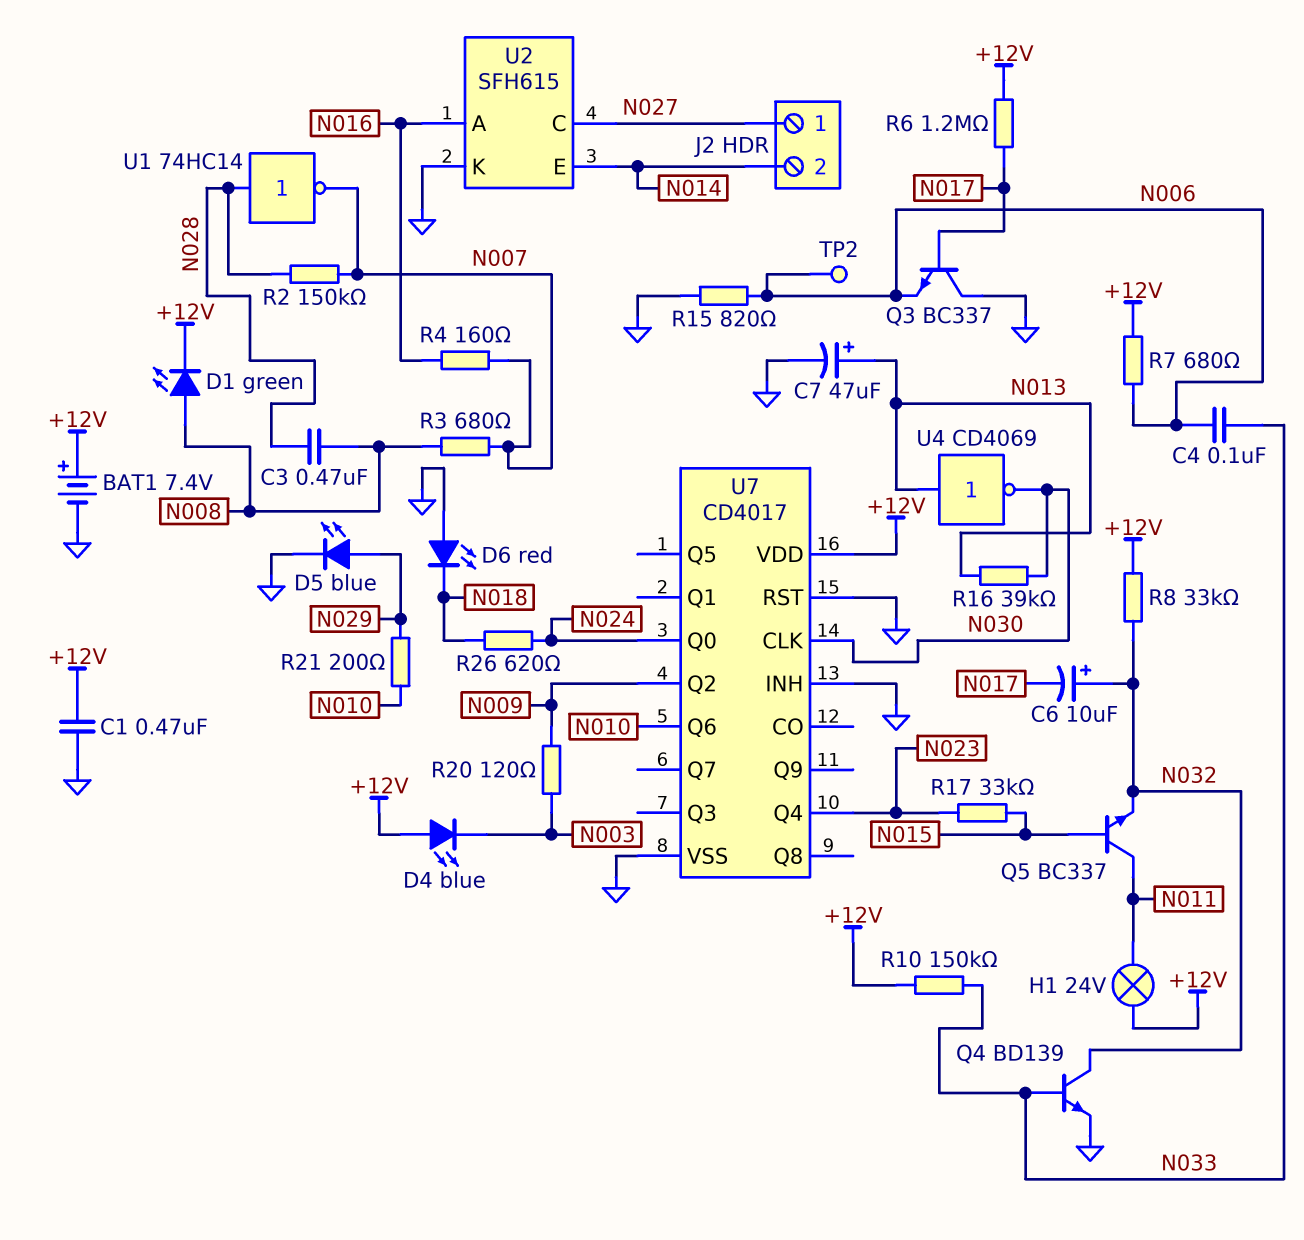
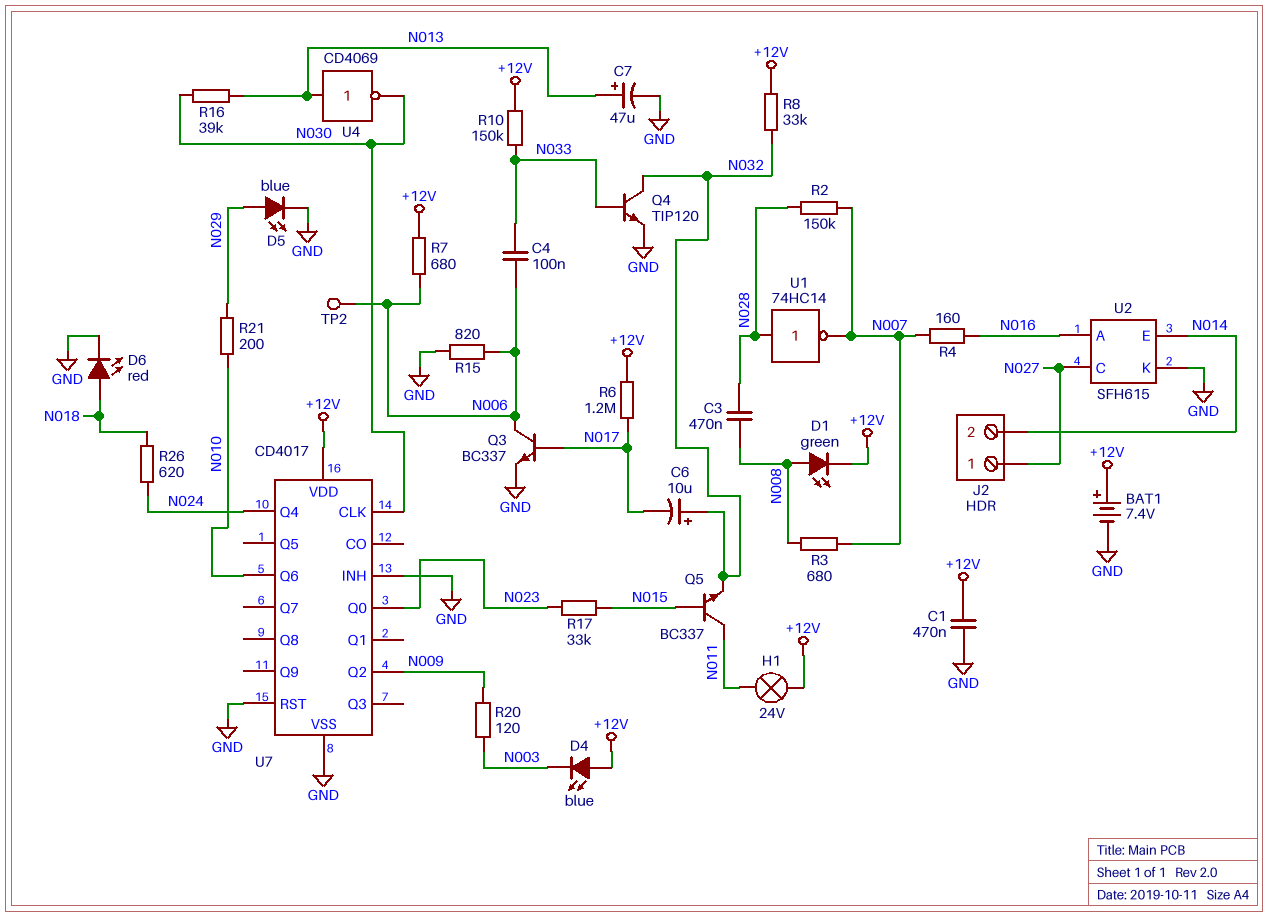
D6: LED red (A GND, K N018) -> LED red (A N018, K GND)
Q3: NPN BC337 (B N017, C GND, E N006) -> NPN BC337 (B N017, C N006, E GND)
Q4: NPN BD139 (B N033, C N032, E GND) -> NPN TIP120 (B N033, C N032, E GND)
U7 pin Q0: N024 -> N023
U7 pin Q4: N023 -> N024

